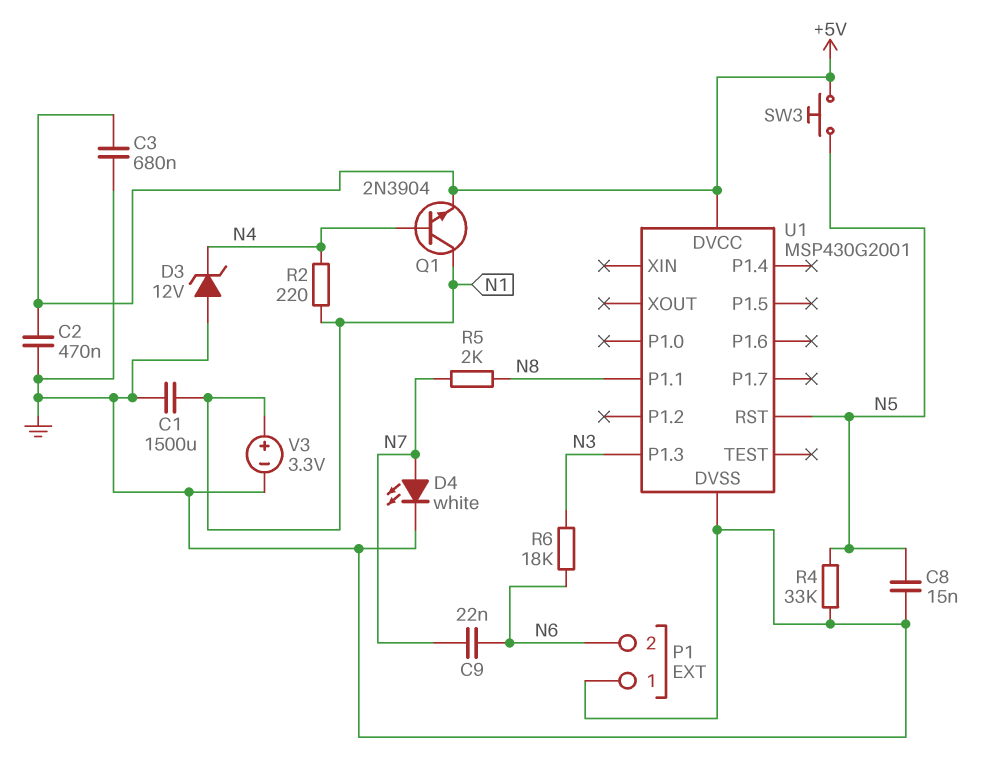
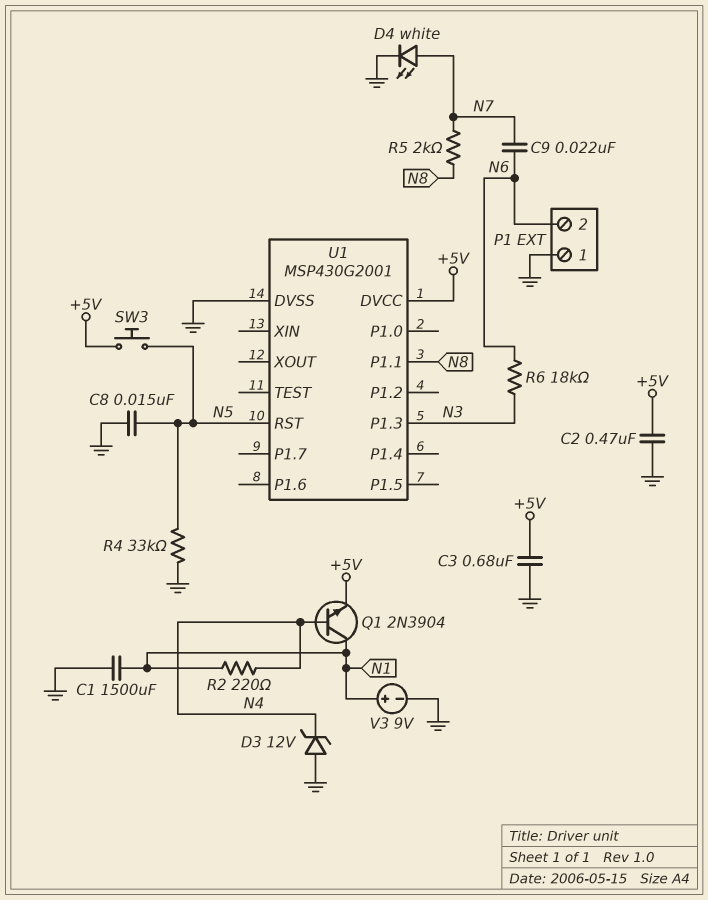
V3: 3.3V (plus N1, minus GND) -> 9V (plus N1, minus GND)

